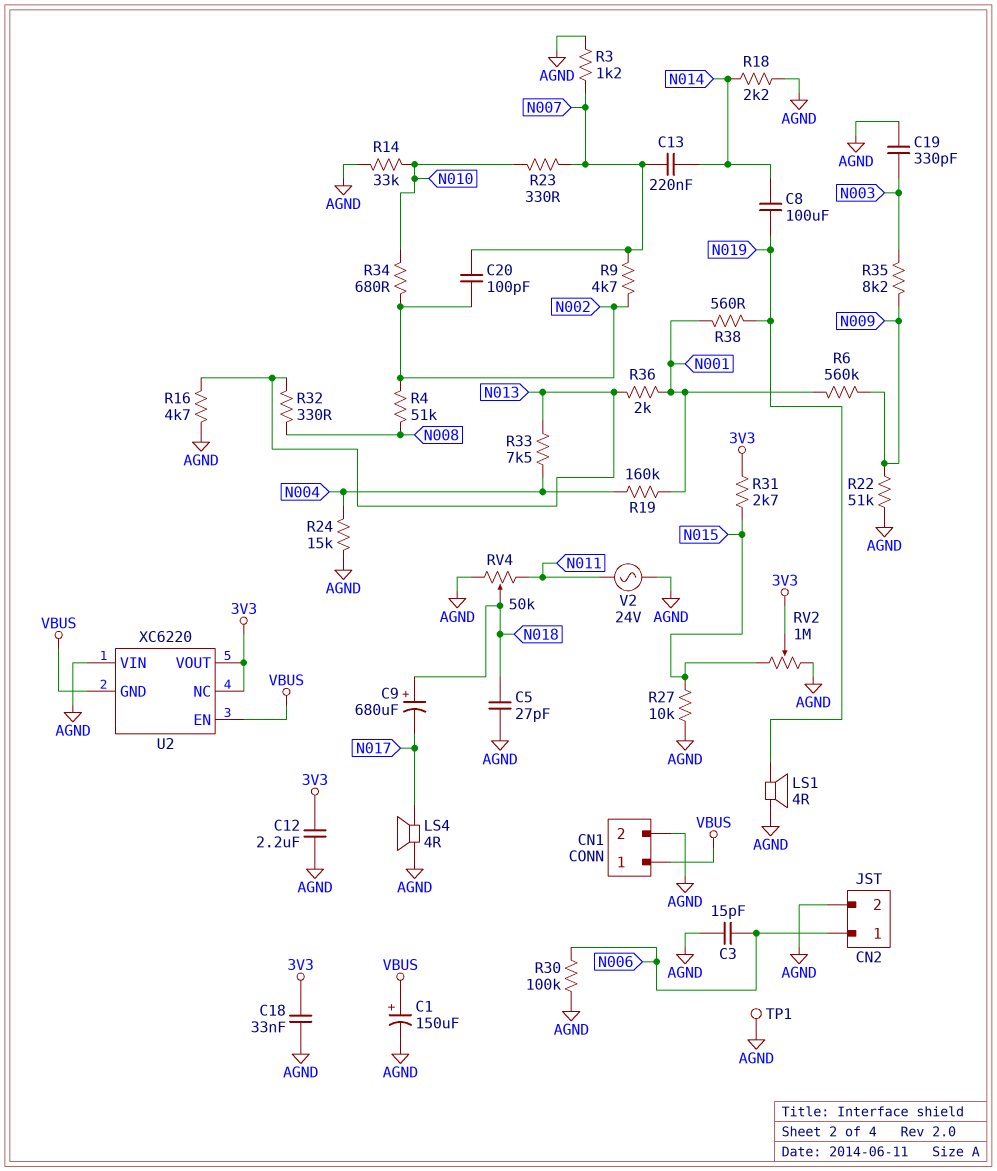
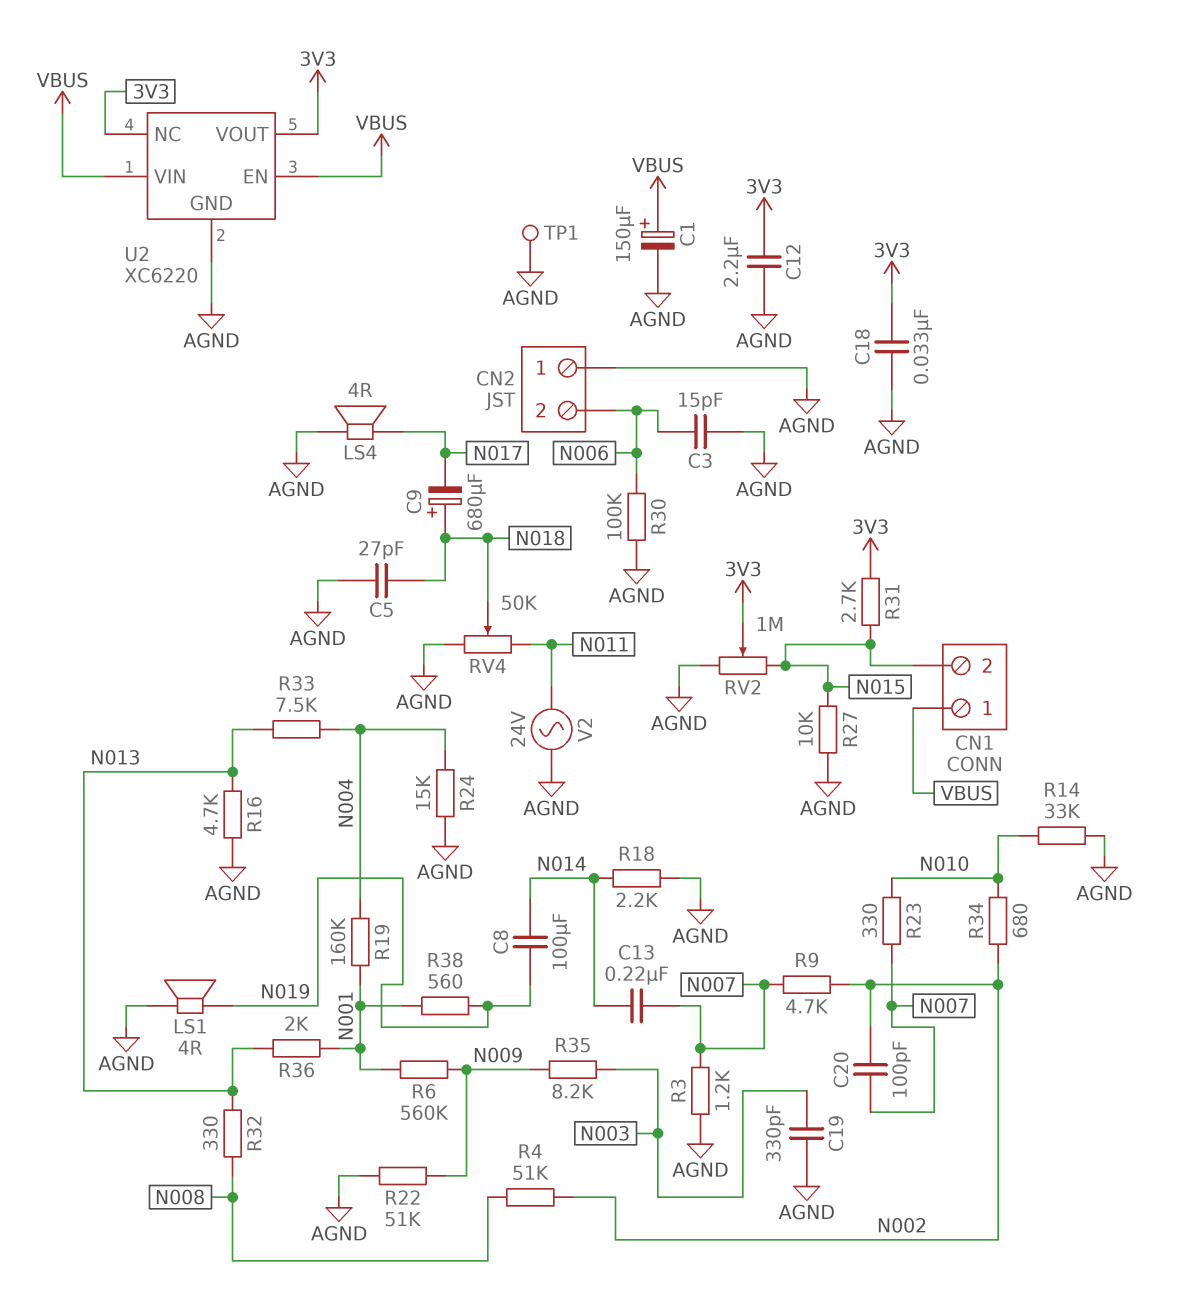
CN1 pin 2: AGND -> N015
CN2 pin 1: N006 -> AGND
CN2 pin 2: AGND -> N006
U2 pin GND: VBUS -> AGND
U2 pin VIN: AGND -> VBUS

